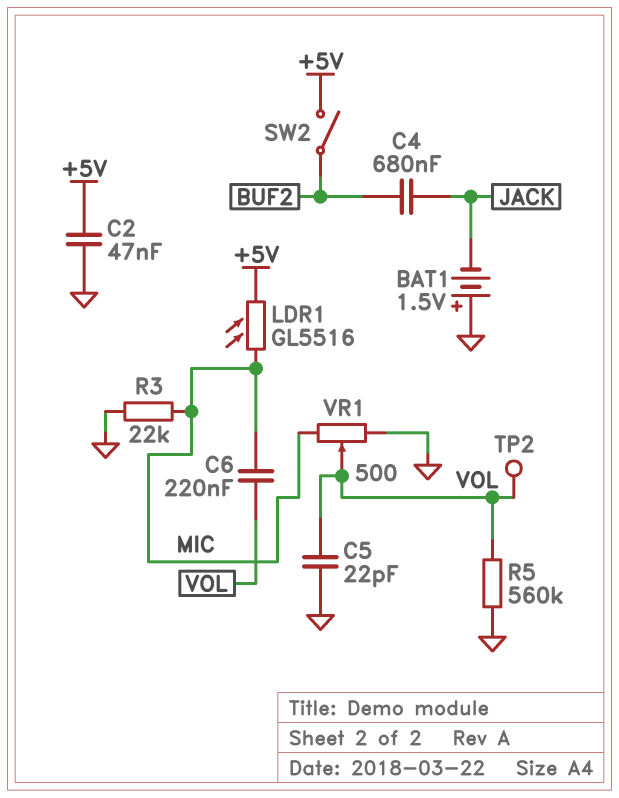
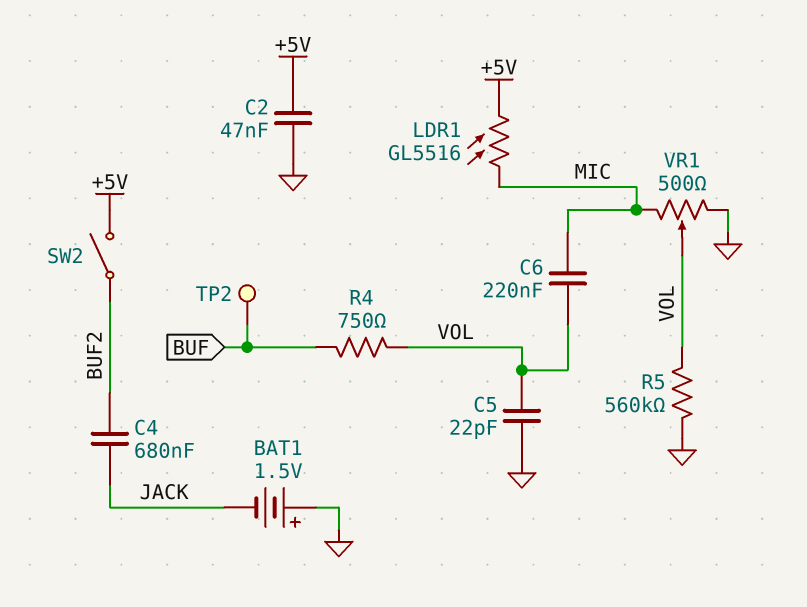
R3: 22k (GND, MIC) -> none
R4: none -> 750 (BUF, VOL)
TP2: test point (VOL) -> test point (BUF)

